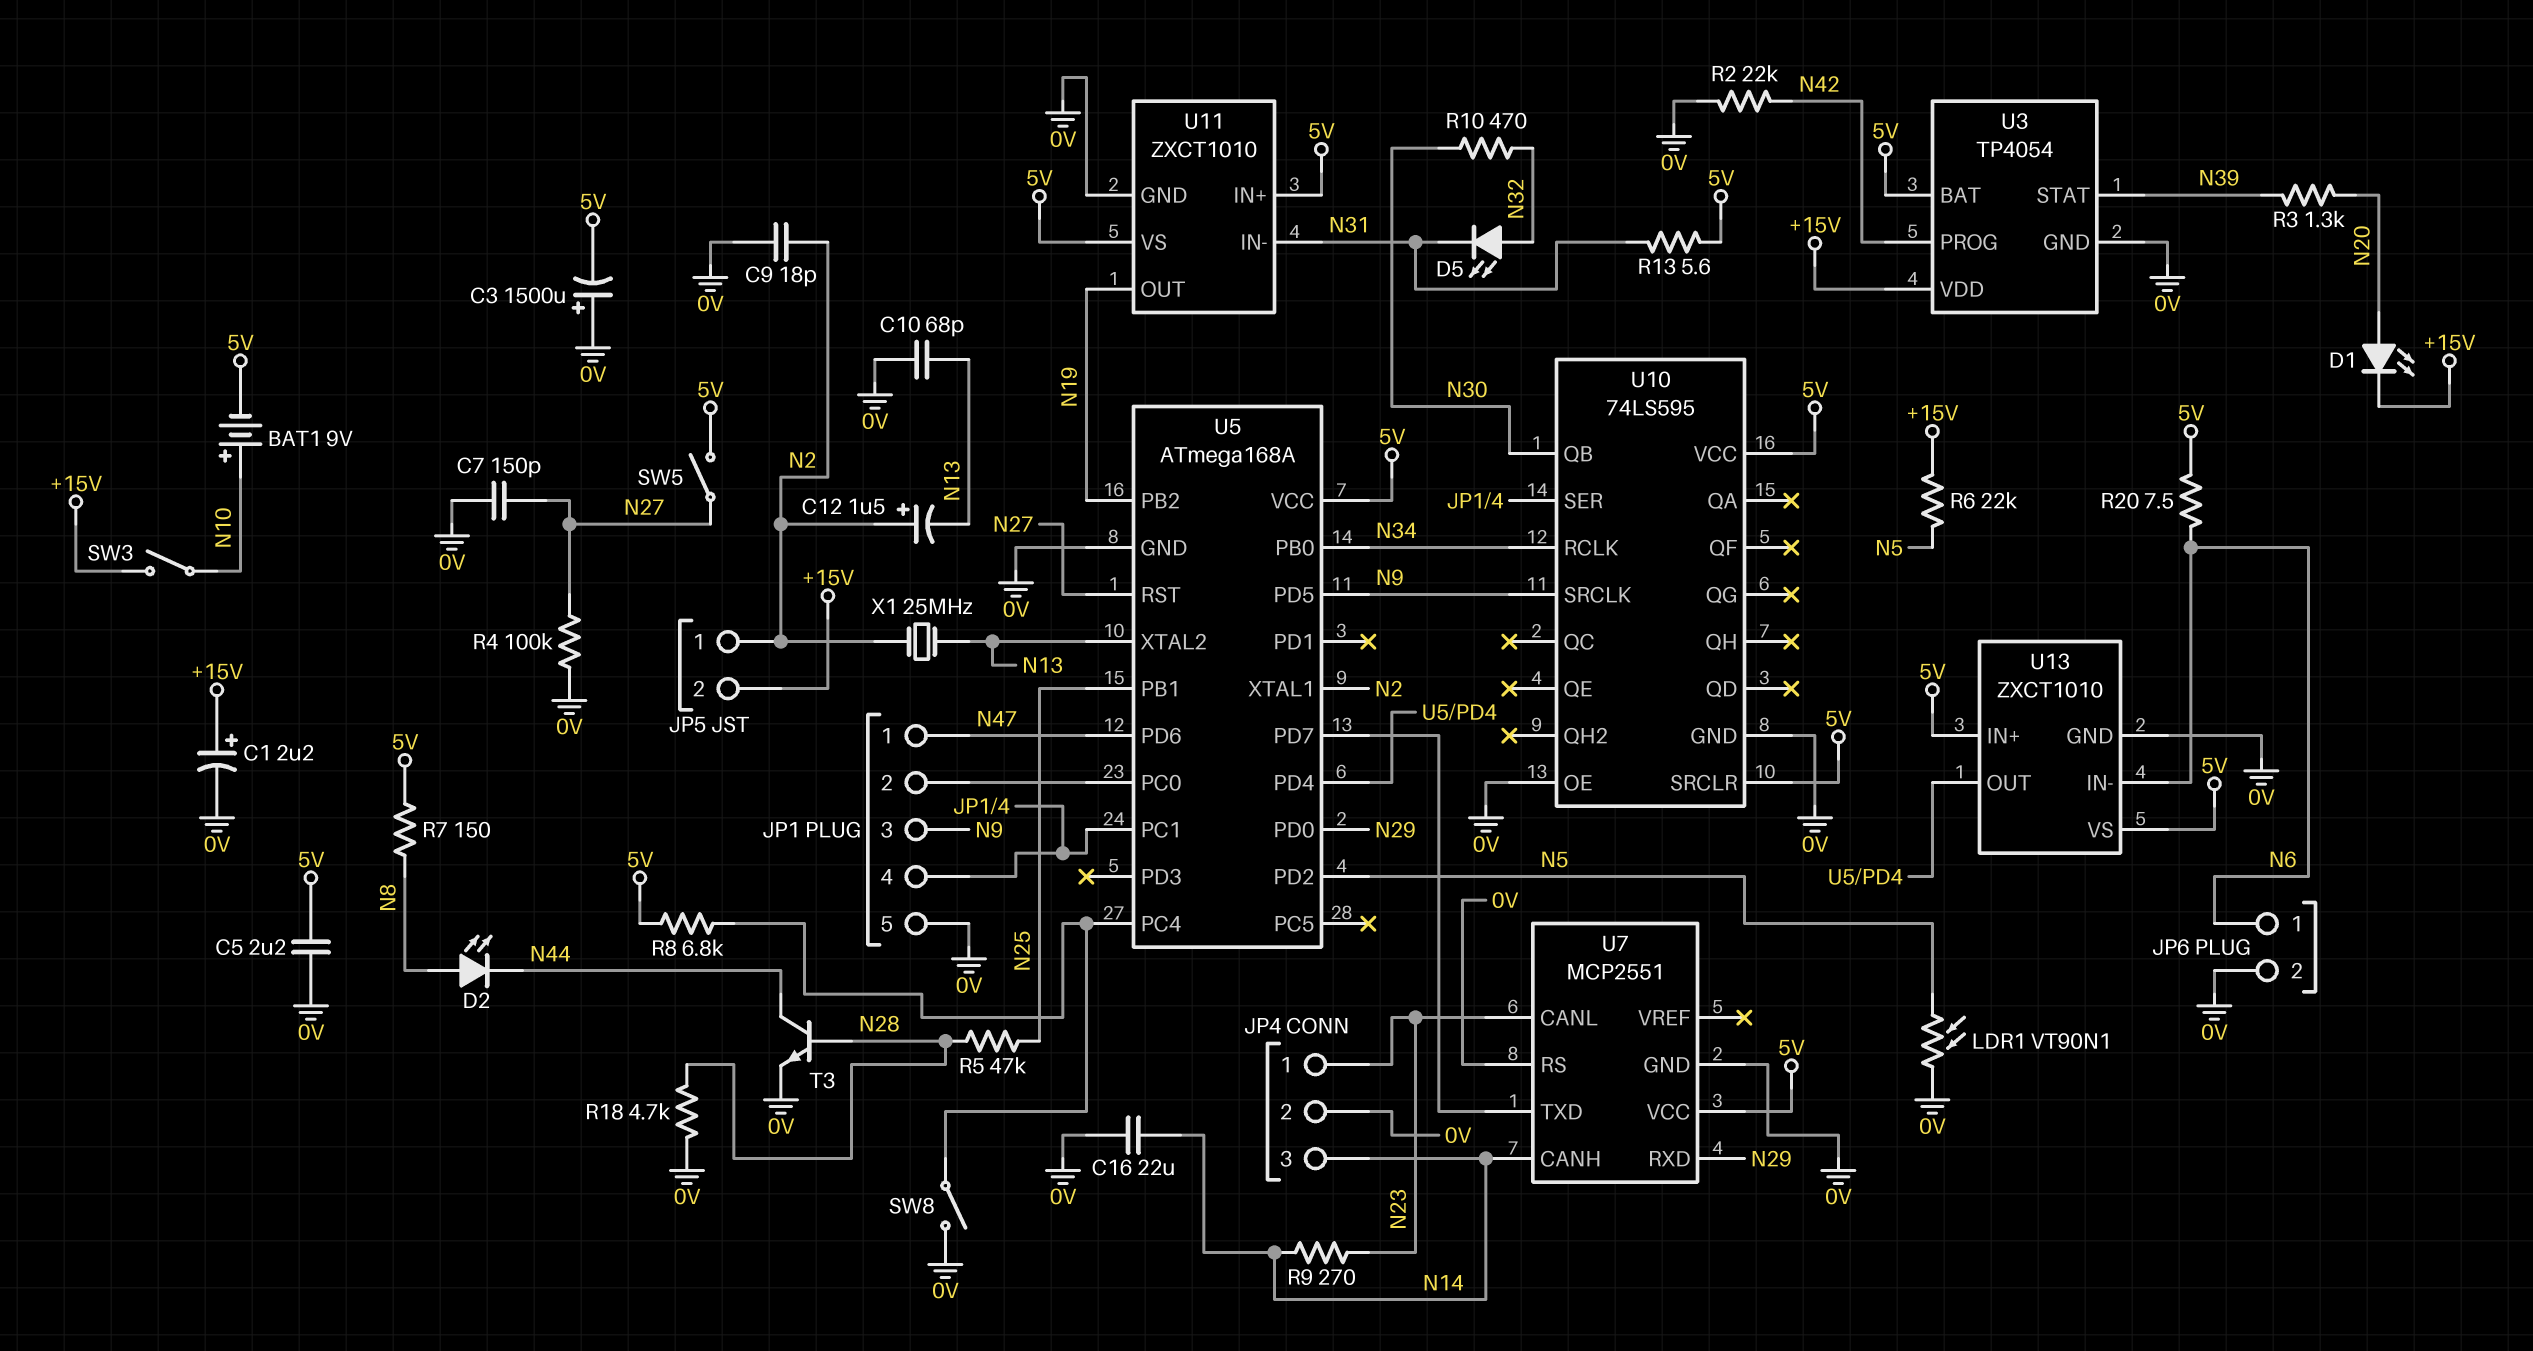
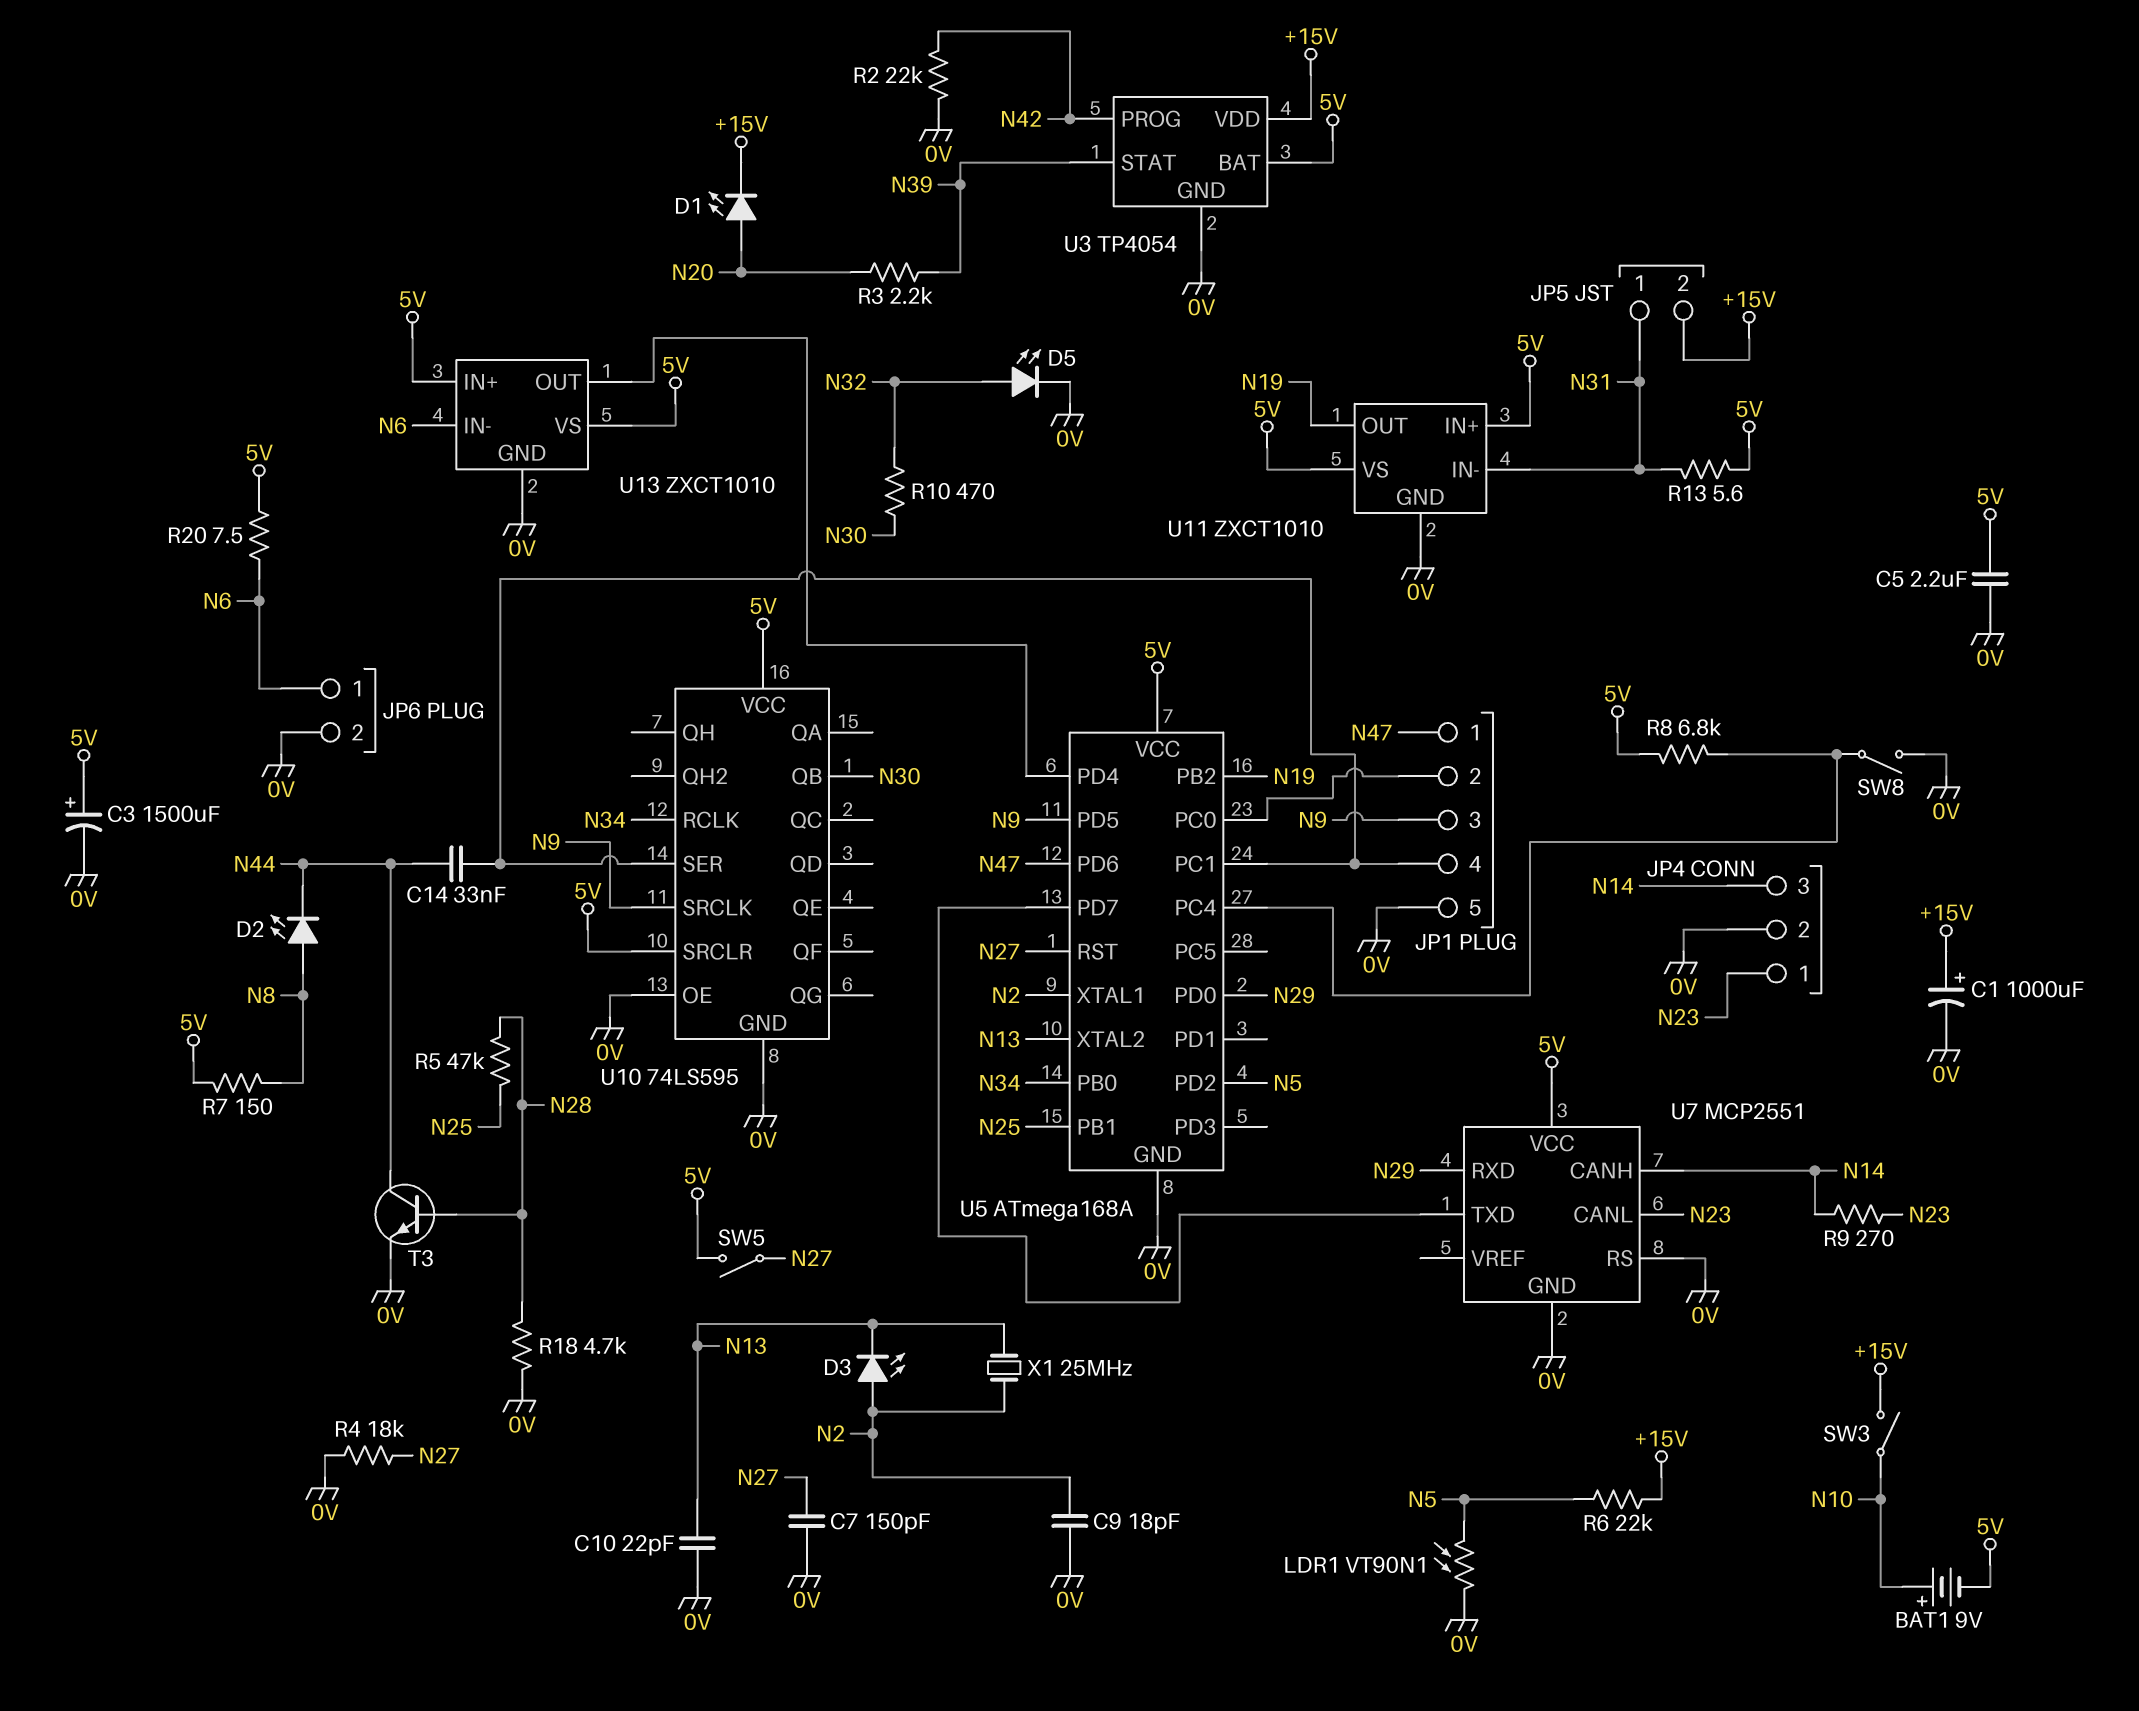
C1: 2.2uF (plus +15V, minus 0V) -> 1000uF (plus +15V, minus 0V)
C3: 1500uF (plus 0V, minus 5V) -> 1500uF (plus 5V, minus 0V)
C10: 68pF (0V, N13) -> 22pF (0V, N13)
C12: 1.5uF (plus N2, minus N13) -> none
C14: none -> 33nF (JP1/4, N44)
C16: 22uF (0V, N14) -> none
D3: none -> LED (A N2, K N13)
D5: LED (A N32, K N31) -> LED (A N32, K 0V)
JP5 pin 1: N2 -> N31
R3: 1.3k (N20, N39) -> 2.2k (N20, N39)
R4: 100k (0V, N27) -> 18k (0V, N27)

